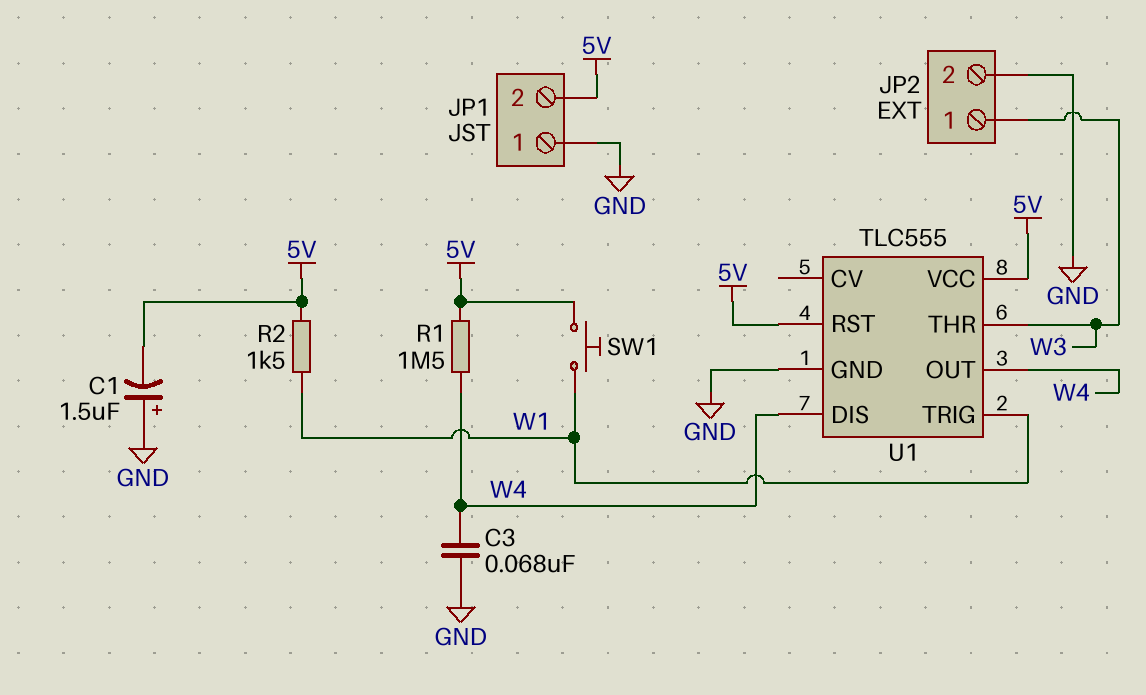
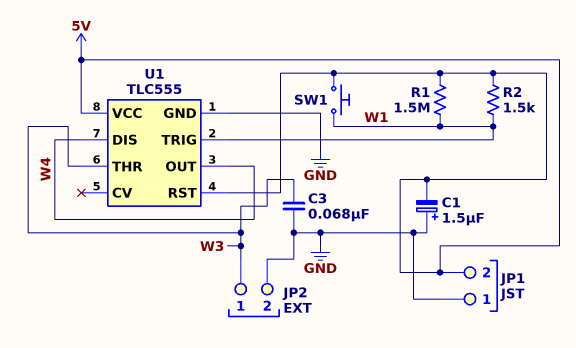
C3: 68nF (GND, W4) -> 68nF (GND, W3)
R1: 1.5M (5V, W4) -> 1.5M (5V, W1)

